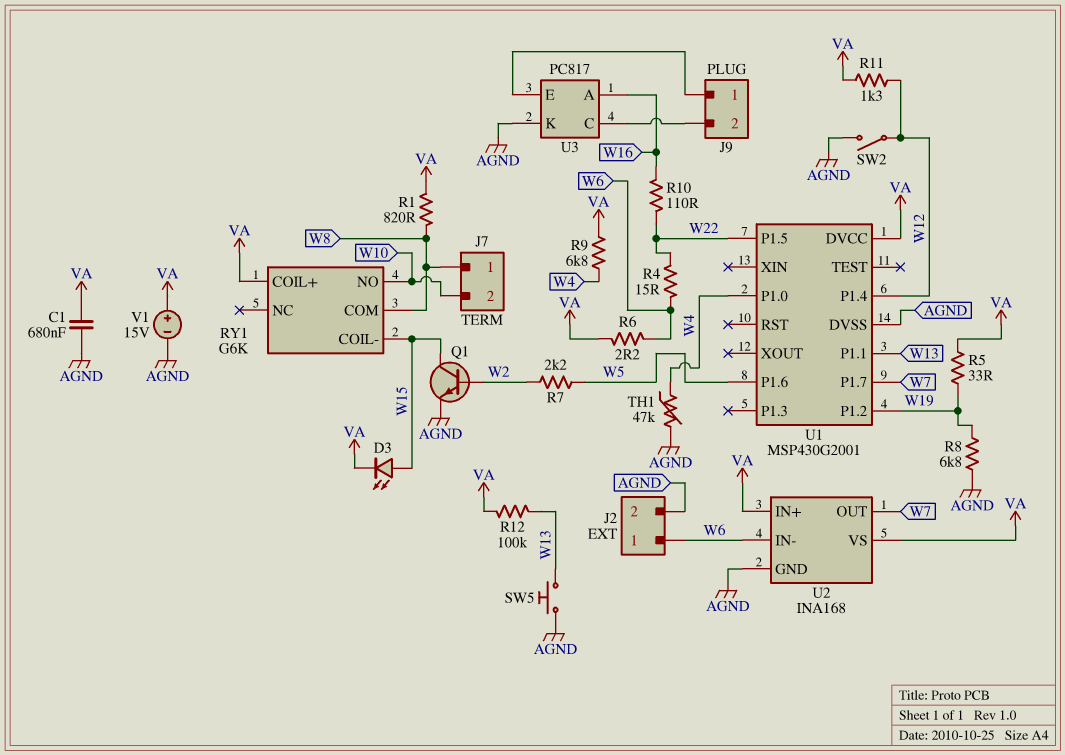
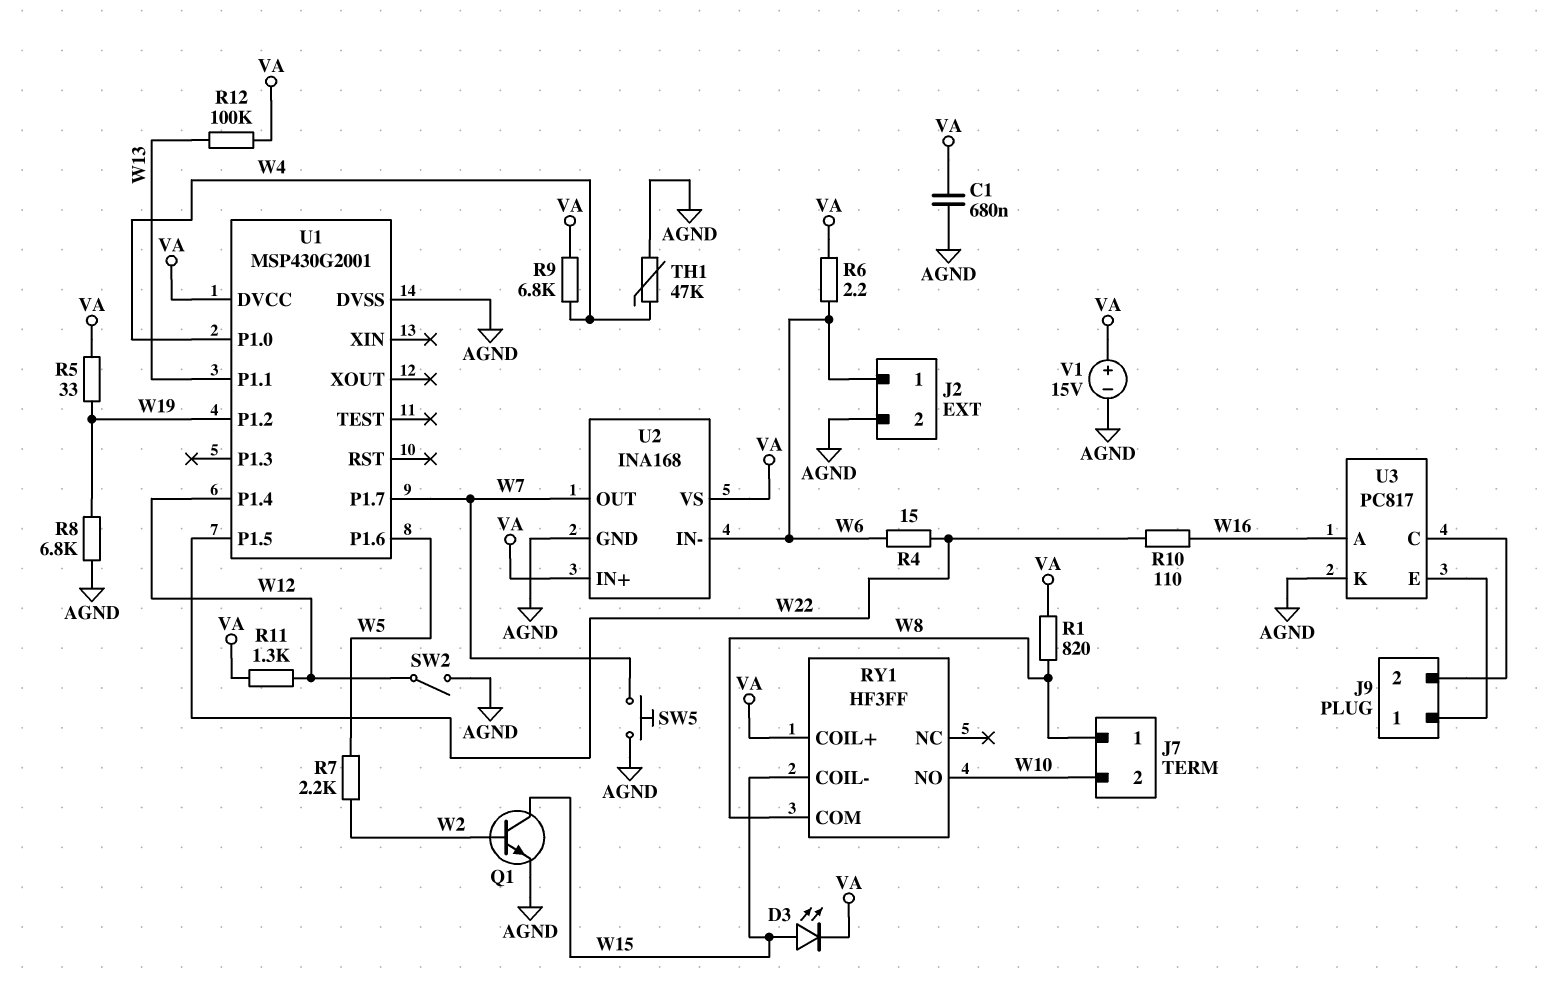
RY1: G6K -> HF3FF
SW5: button (AGND, W13) -> button (AGND, W7)

